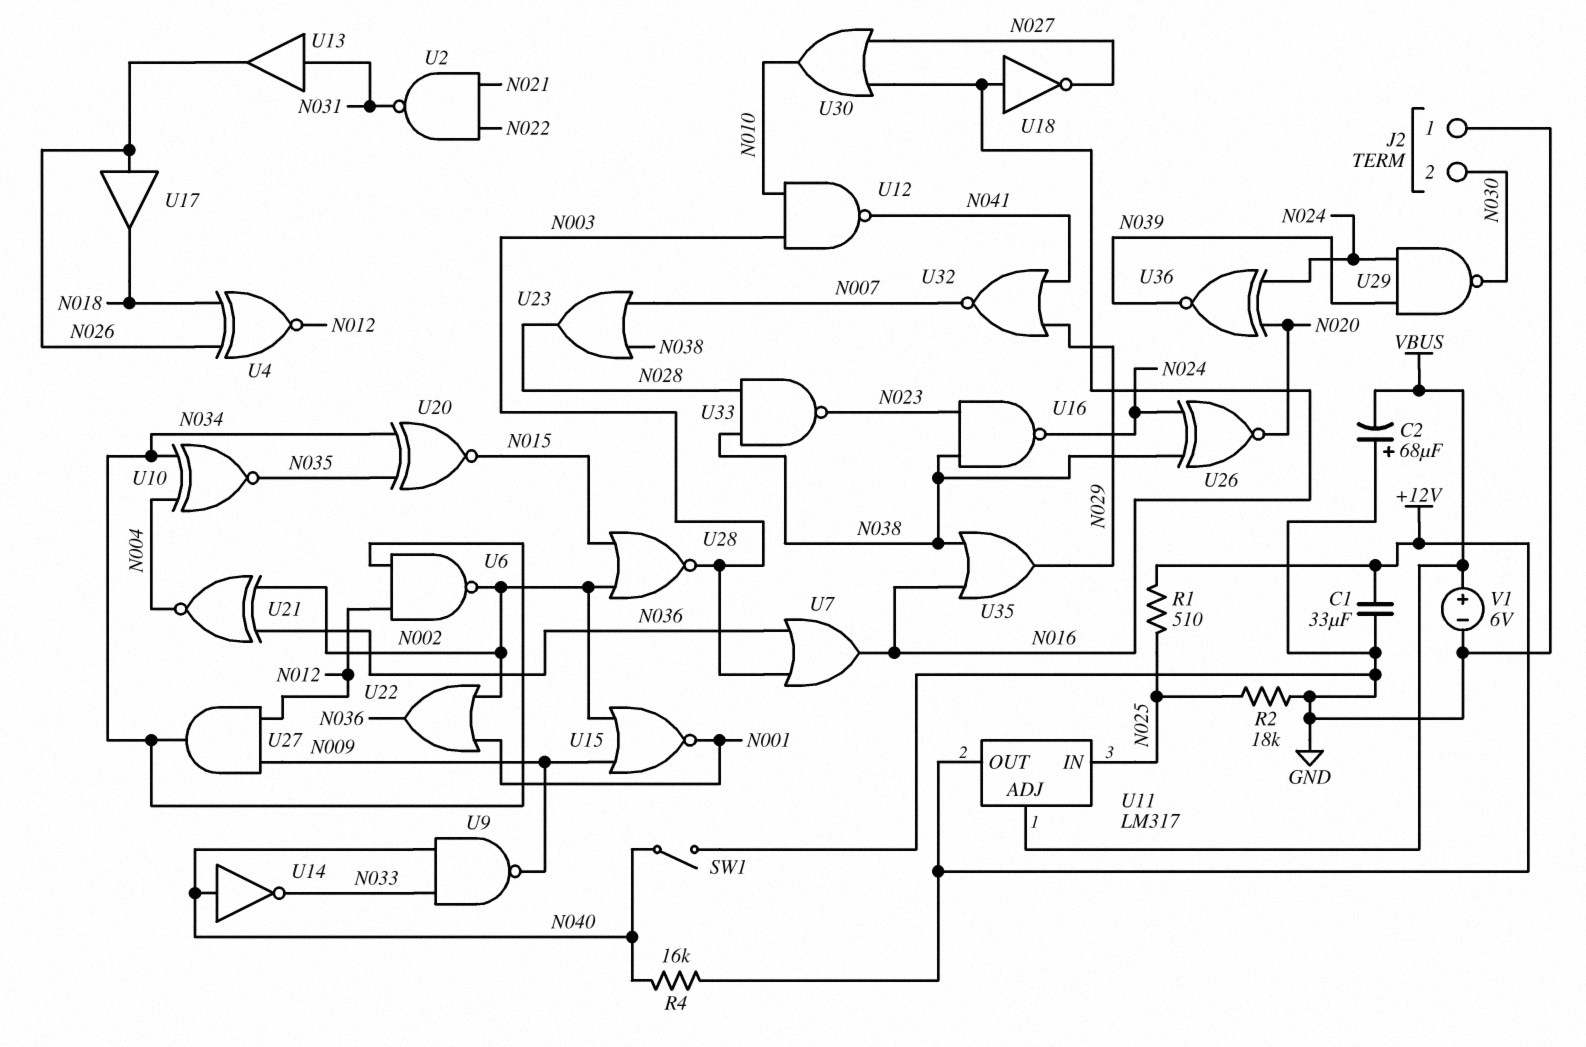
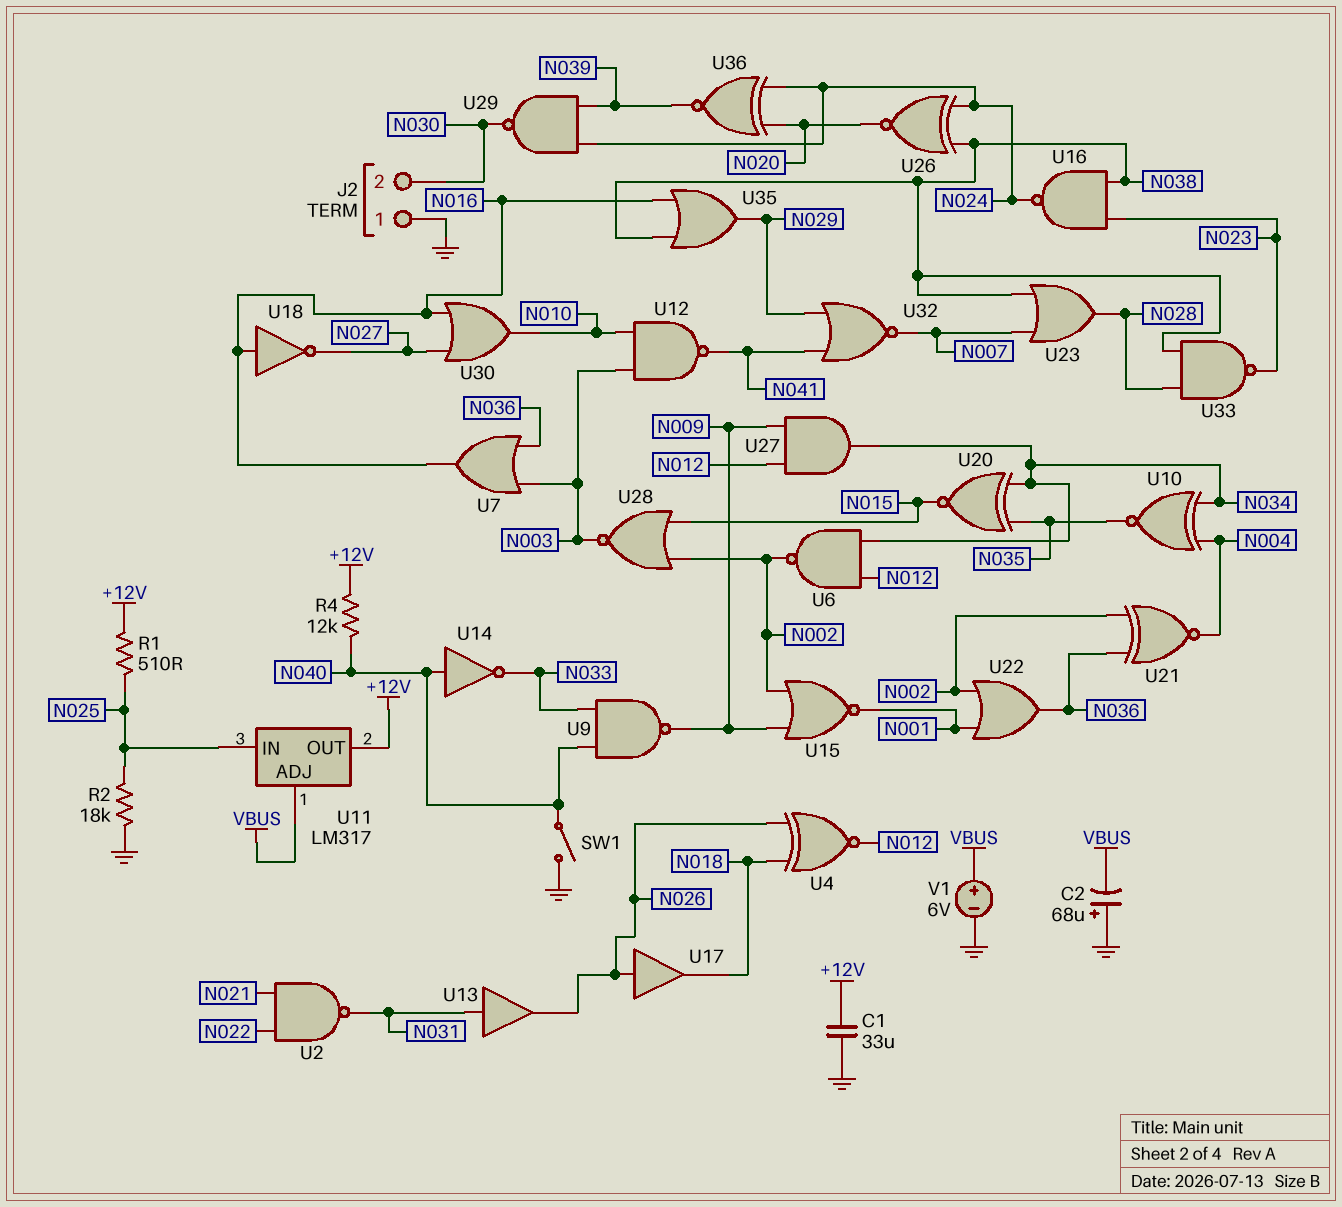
R4: 16k (+12V, N040) -> 12k (+12V, N040)

